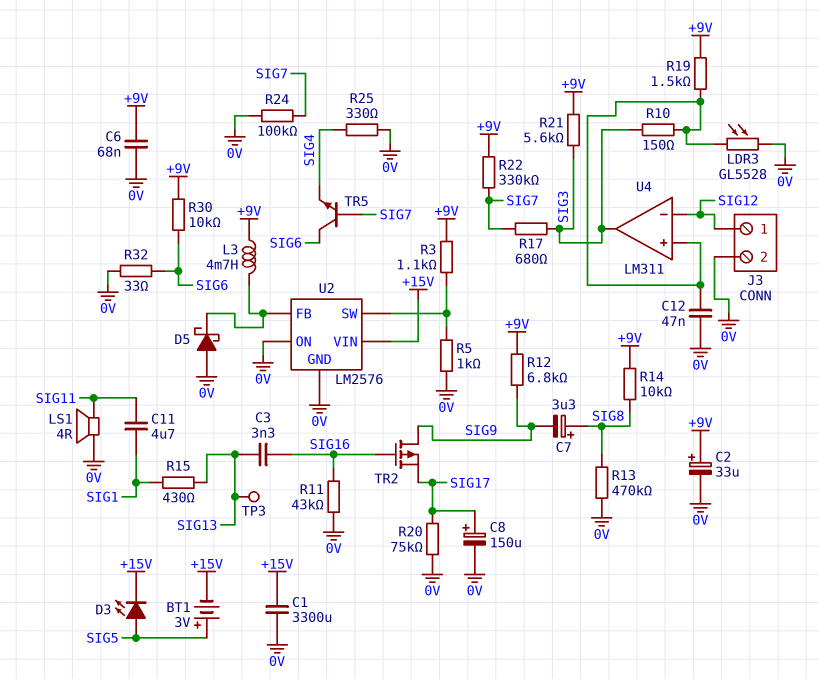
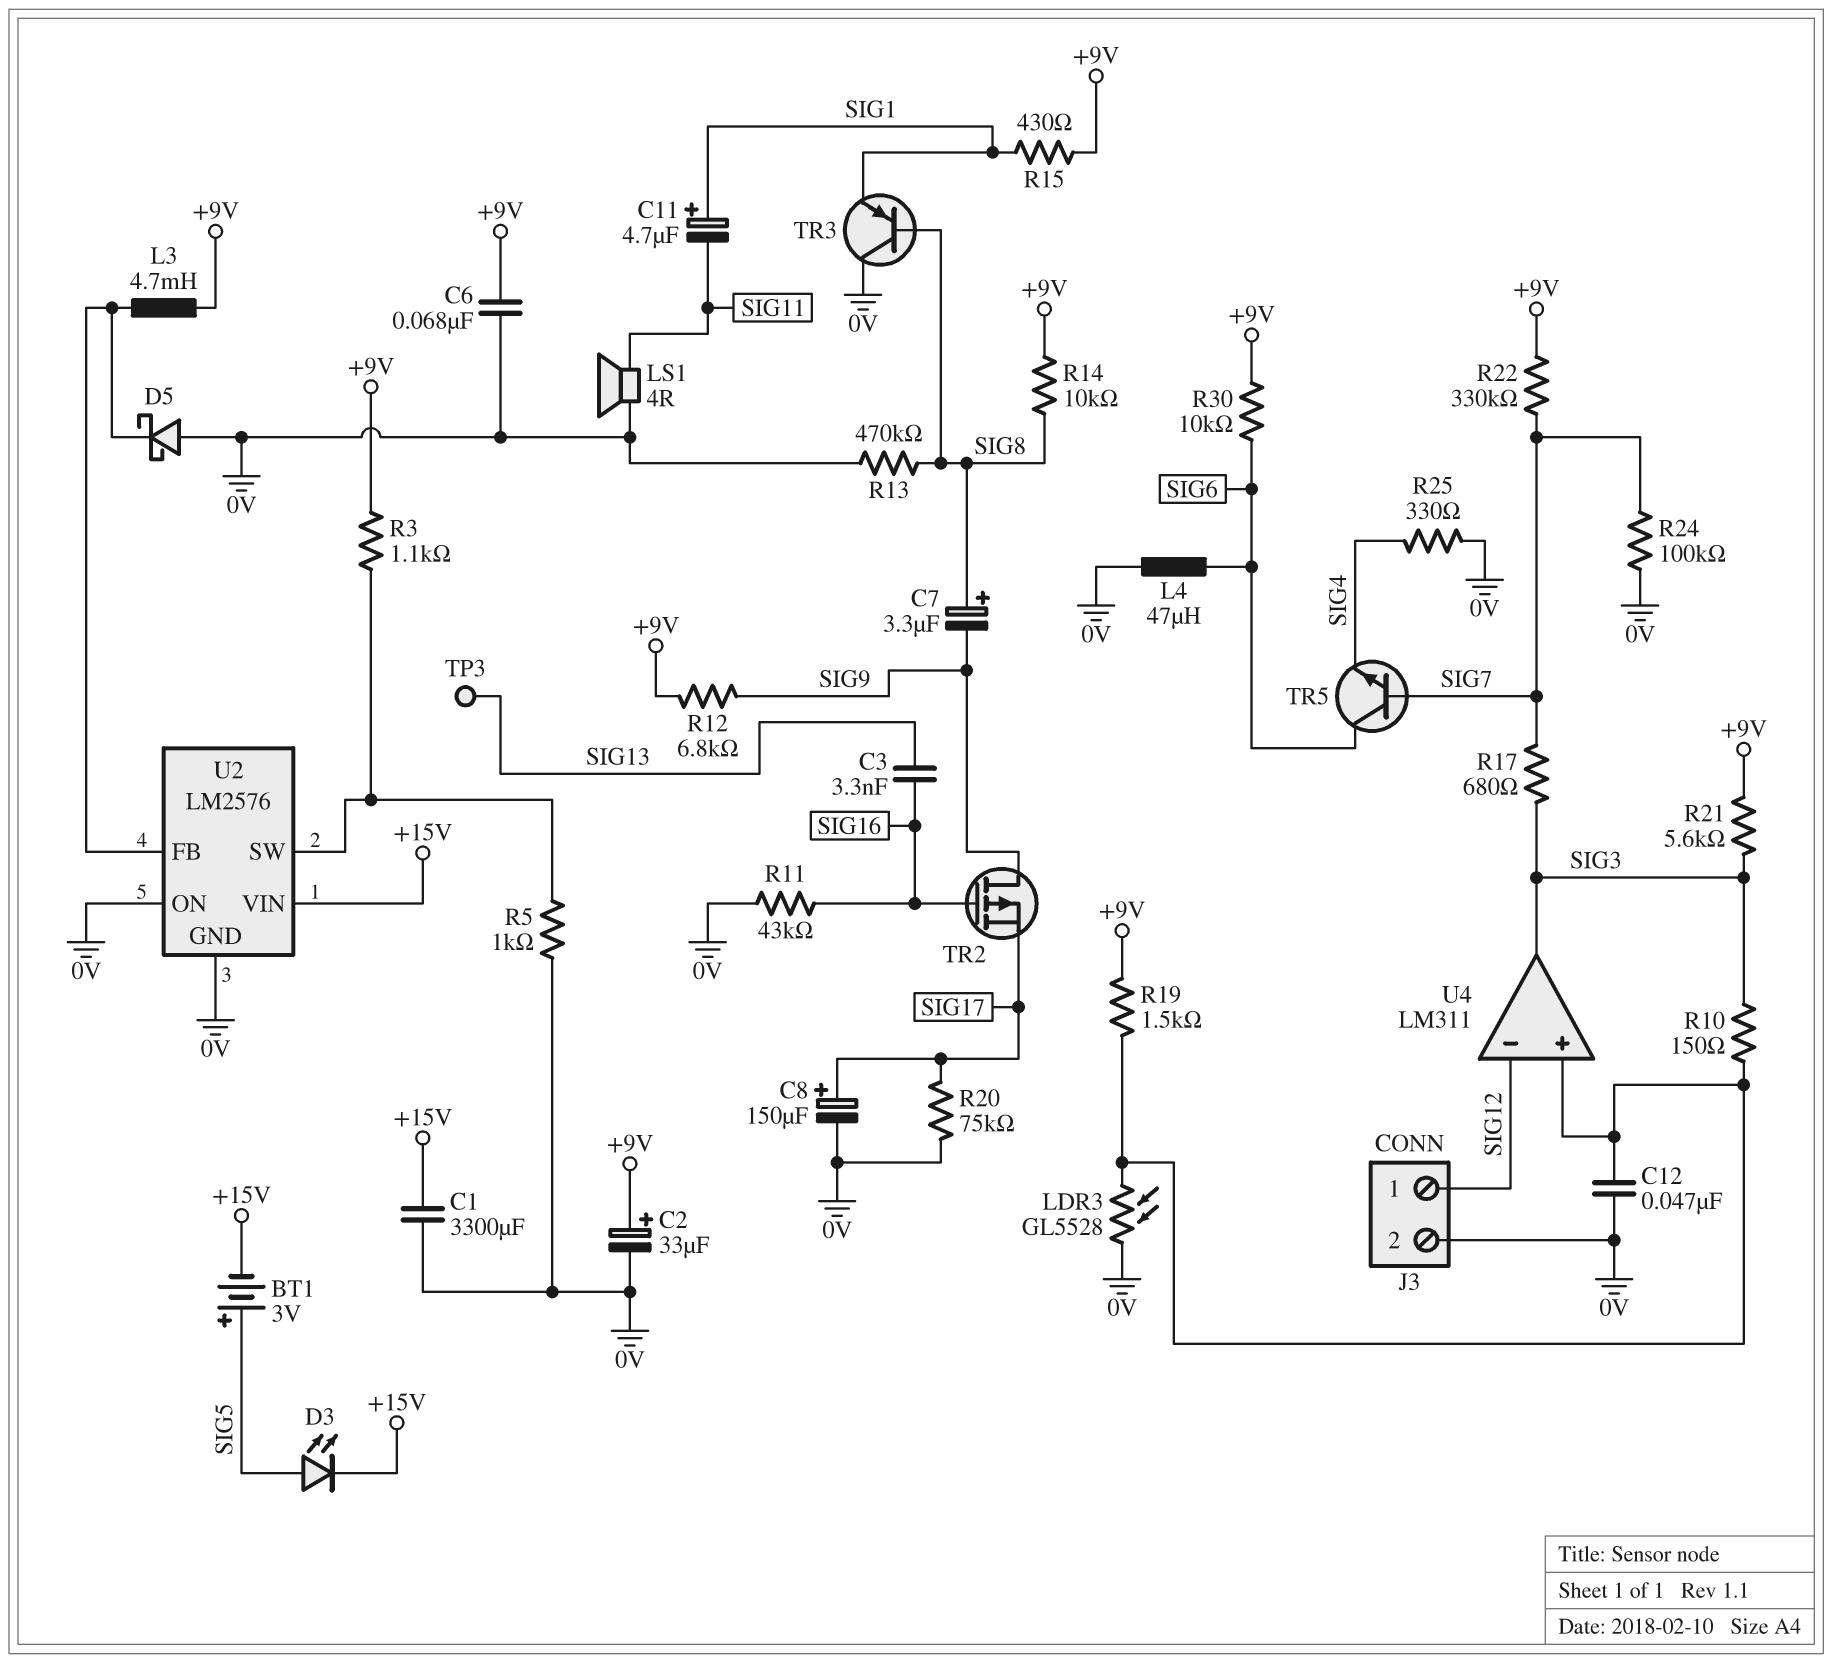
C11: 4.7uF (SIG1, SIG11) -> 4.7uF (plus SIG1, minus SIG11)
L4: none -> 47uH (0V, SIG6)
R15: 430 (SIG1, SIG13) -> 430 (+9V, SIG1)
R32: 33 (0V, SIG6) -> none
TR3: none -> PNP (B SIG8, C 0V, E SIG1)

